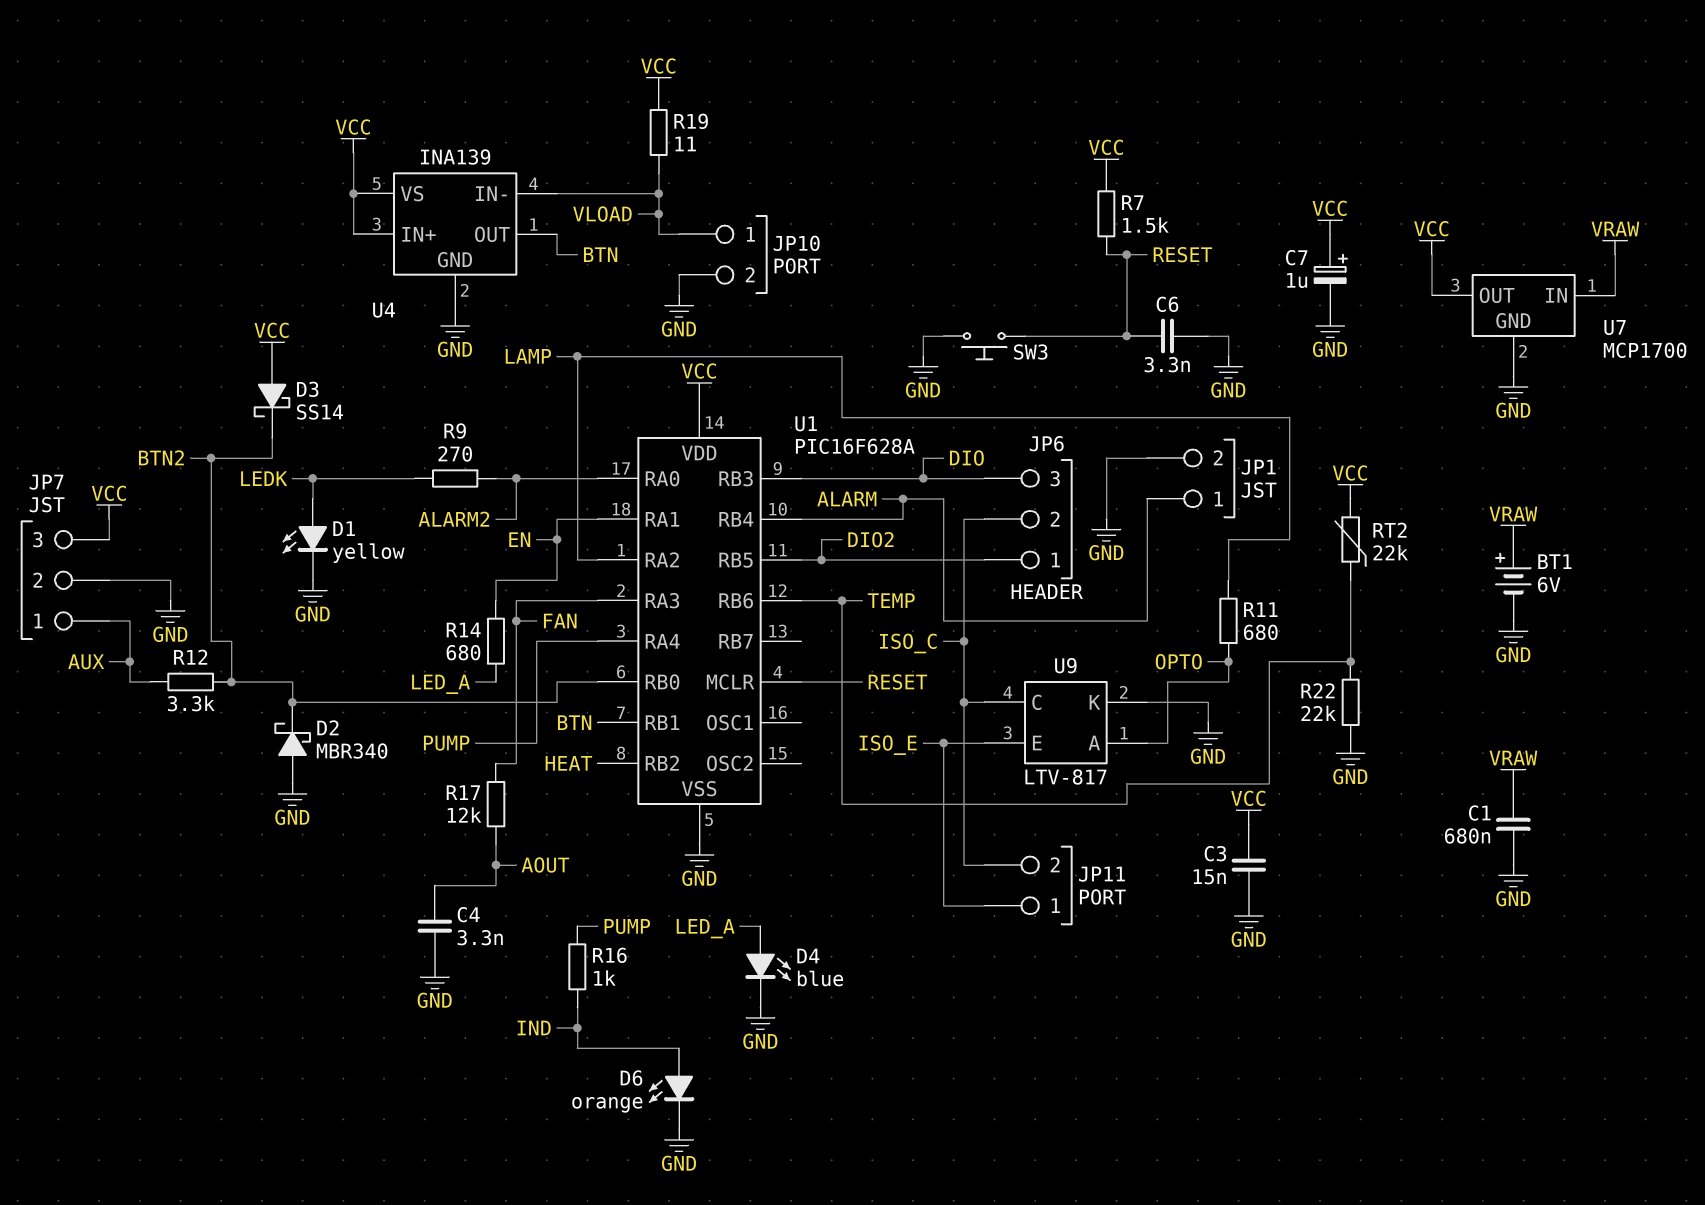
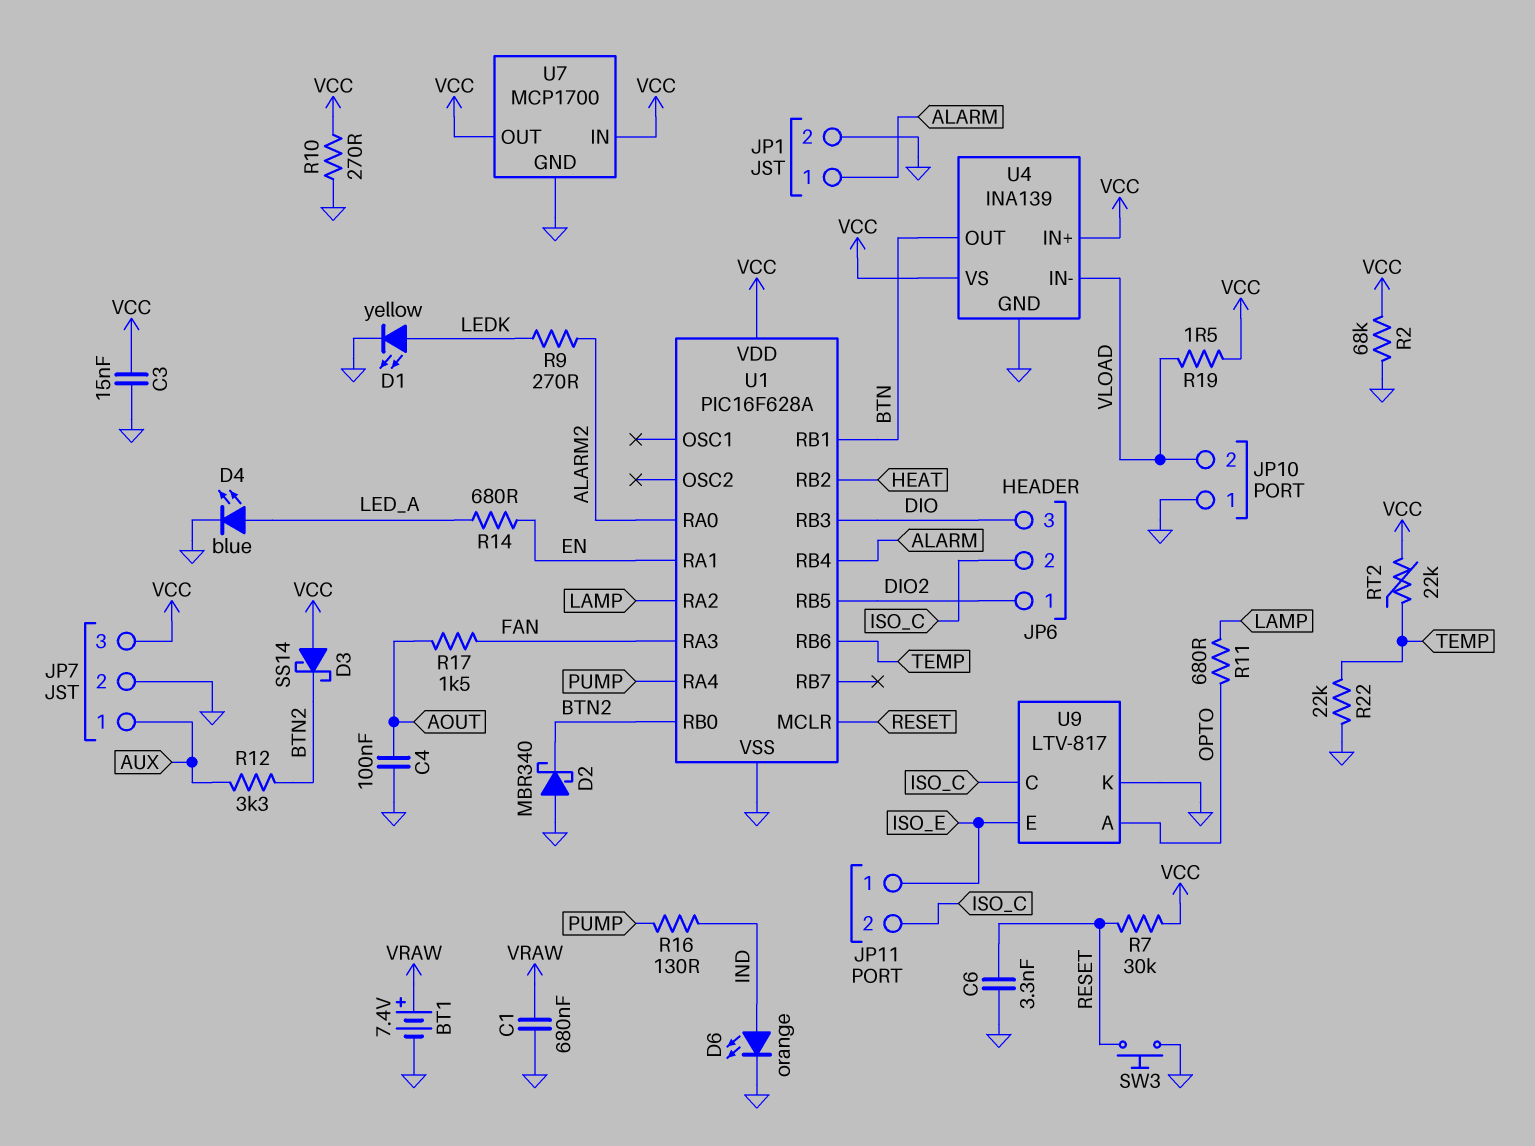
BT1: 6V (plus VRAW, minus GND) -> 7.4V (plus VRAW, minus GND)
C4: 3.3nF (AOUT, GND) -> 100nF (AOUT, GND)
C7: 1uF (plus VCC, minus GND) -> none
JP10 pin 1: VLOAD -> GND
JP10 pin 2: GND -> VLOAD
R2: none -> 68k (GND, VCC)
R7: 1.5k (RESET, VCC) -> 30k (RESET, VCC)
R10: none -> 270 (GND, VCC)
R16: 1k (IND, PUMP) -> 130 (IND, PUMP)
R17: 12k (AOUT, FAN) -> 1.5k (AOUT, FAN)
R19: 11 (VCC, VLOAD) -> 1.5 (VCC, VLOAD)
U7 pin IN: VRAW -> VCC

